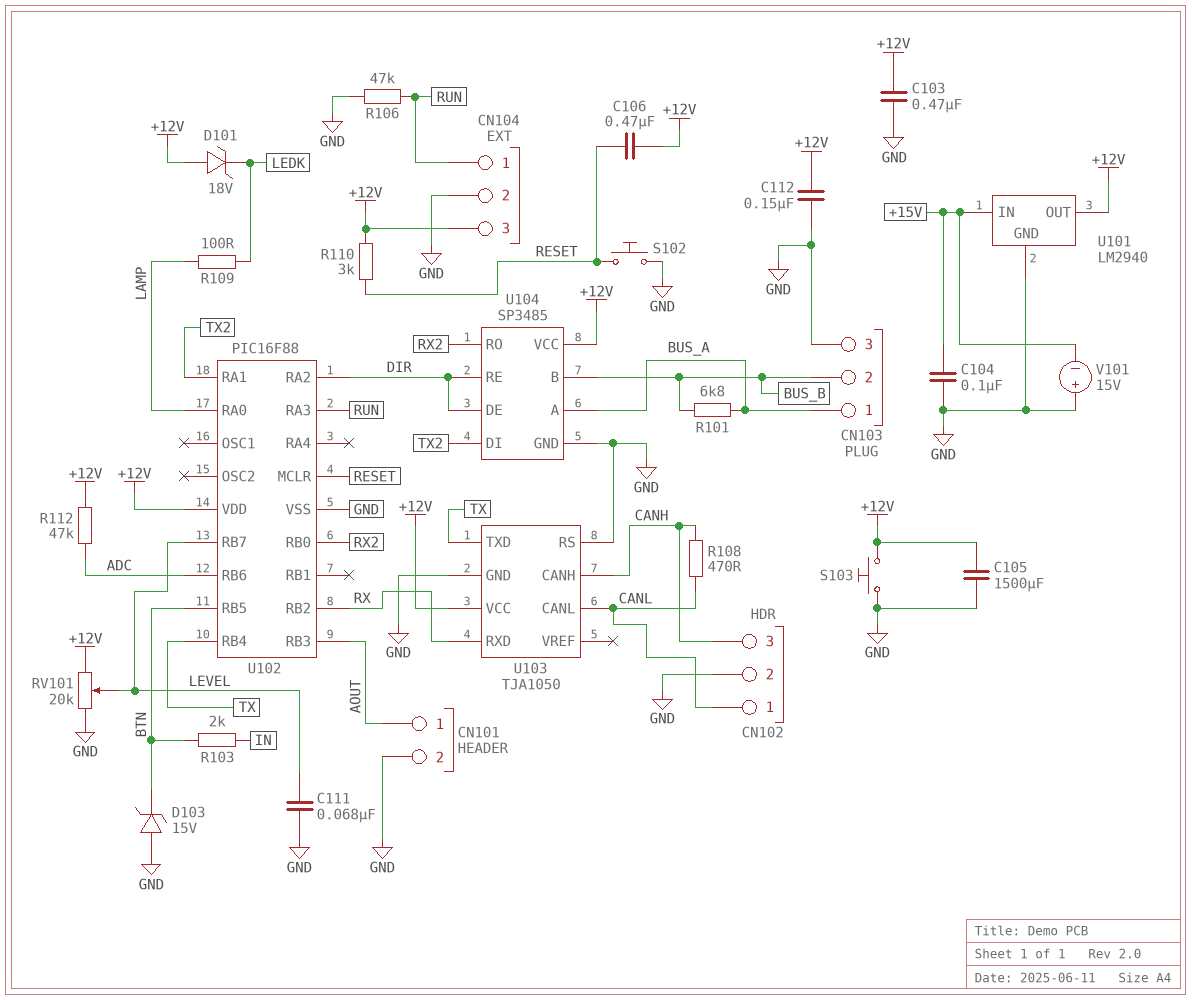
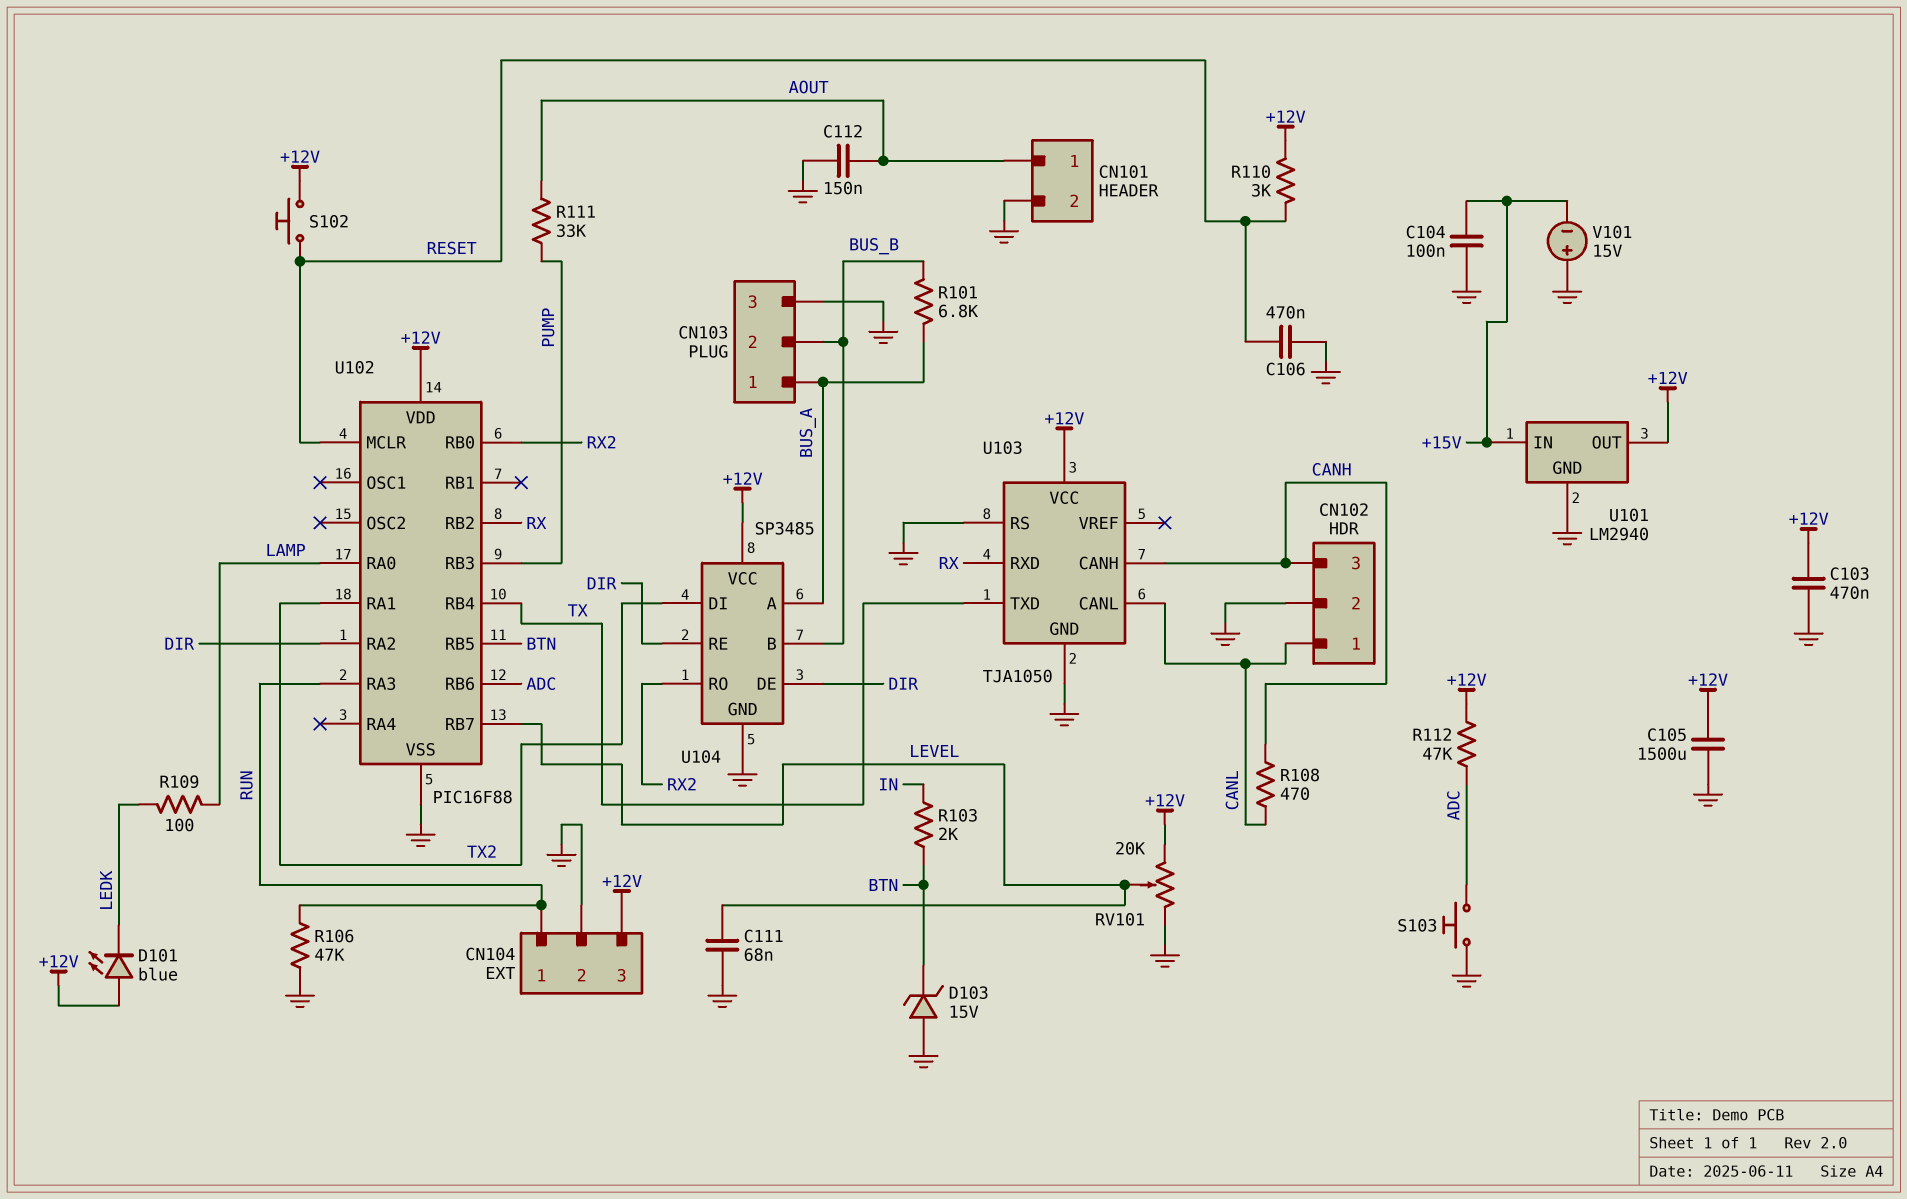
C106: 470nF (+12V, RESET) -> 470nF (GND, RESET)
C112: 150nF (+12V, GND) -> 150nF (AOUT, GND)
D101: zener 18V (A +12V, K LEDK) -> LED blue (A +12V, K LEDK)
R111: none -> 33k (AOUT, PUMP)
S102: button (GND, RESET) -> button (+12V, RESET)
S103: button (+12V, GND) -> button (ADC, GND)
U102 pin RB3: AOUT -> PUMP

